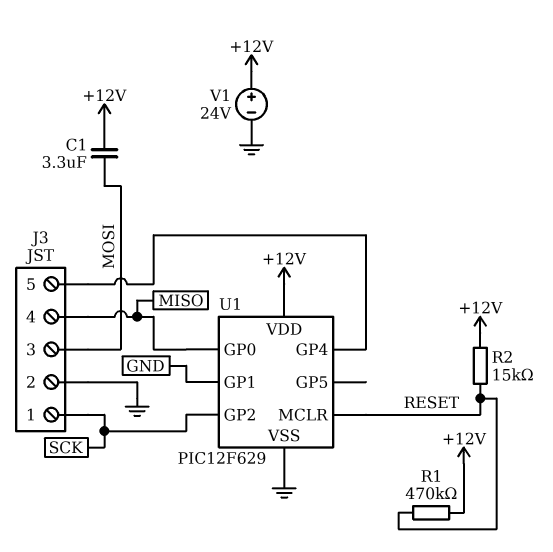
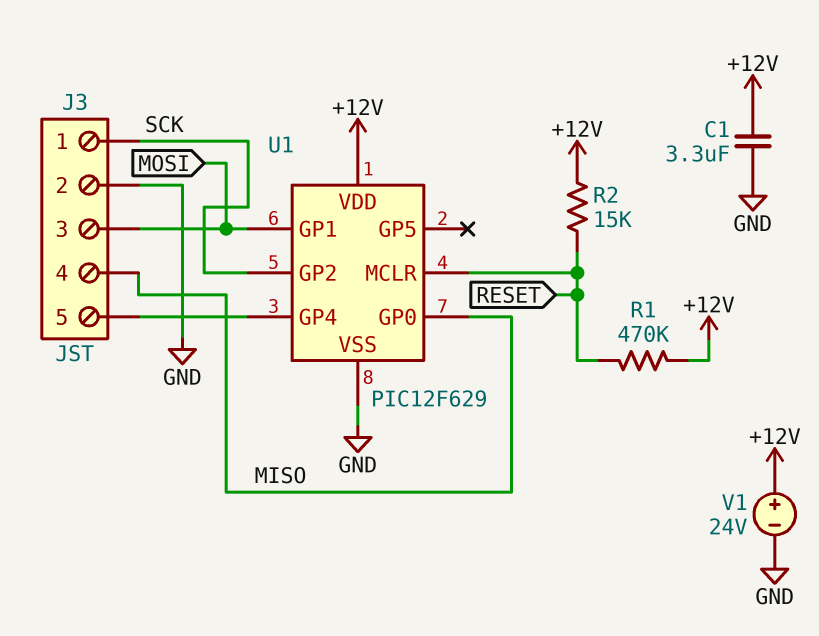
C1: 3.3uF (+12V, MOSI) -> 3.3uF (+12V, GND)
U1 pin GP1: GND -> MOSI

